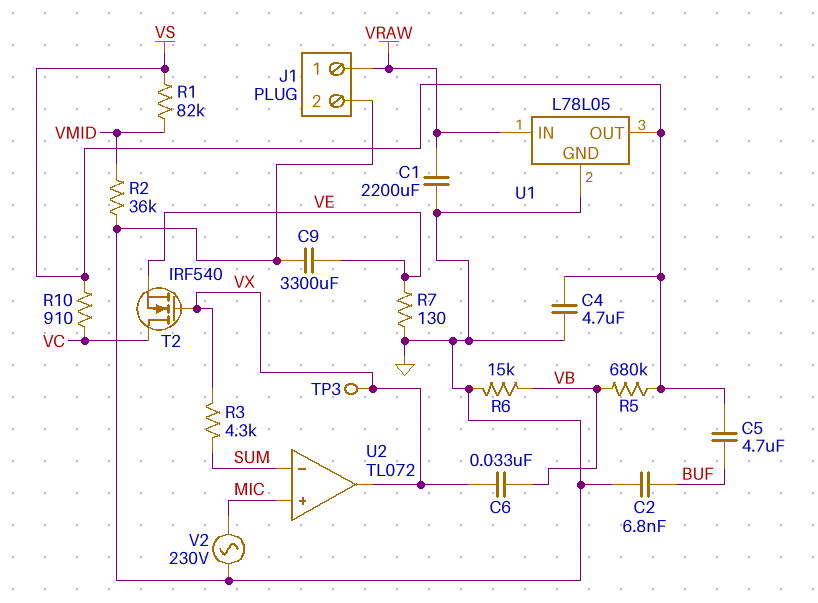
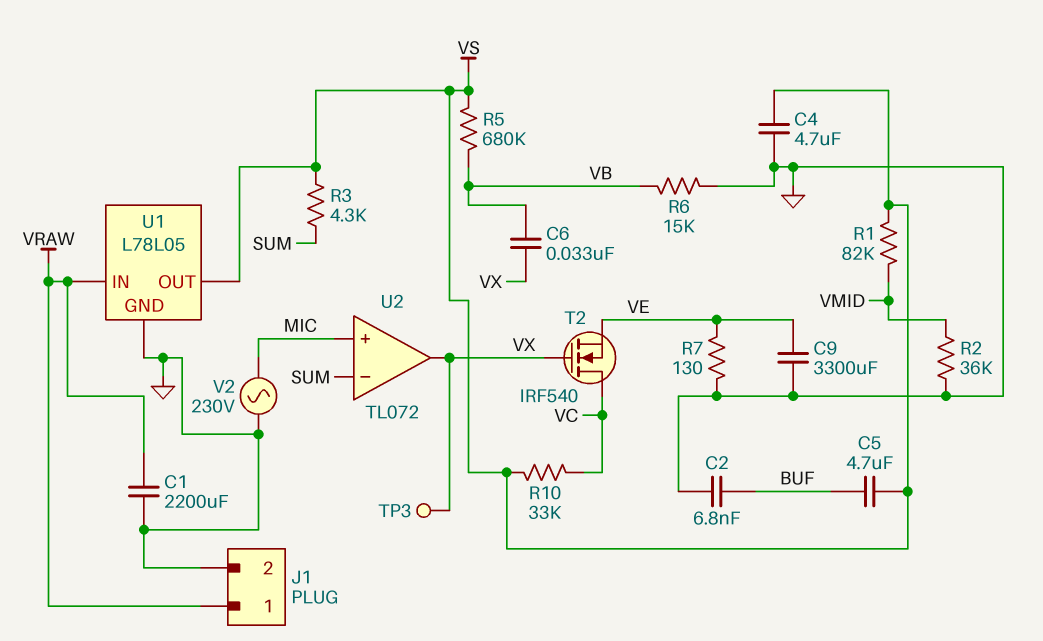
R3: 4.3k (SUM, VX) -> 4.3k (SUM, VS)
R10: 910 (VC, VS) -> 33k (VC, VS)

